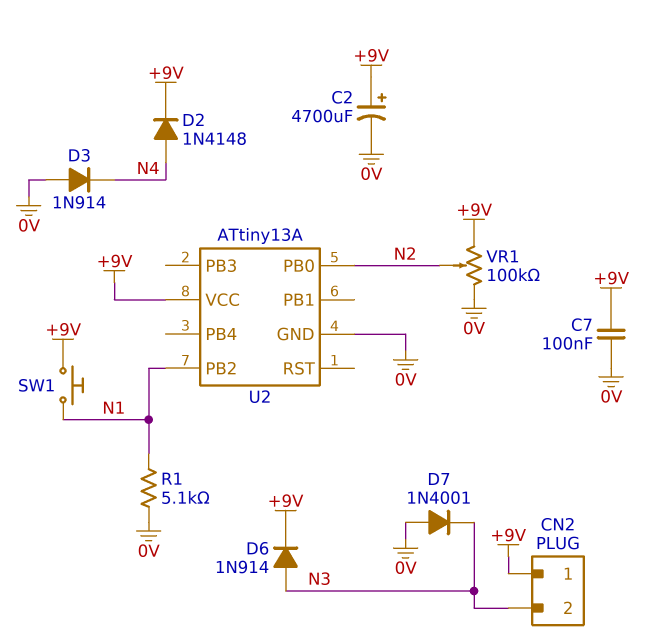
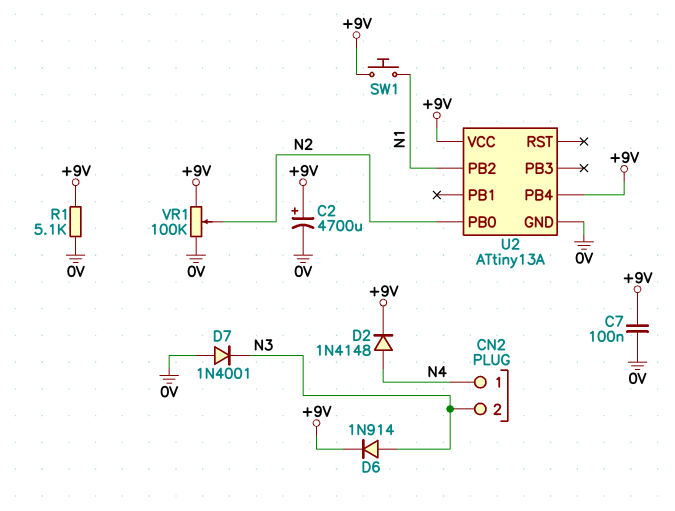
CN2 pin 1: +9V -> N4
D3: diode 1N914 (A 0V, K N4) -> none
R1: 5.1k (0V, N1) -> 5.1k (+9V, 0V)
U2 pin PB4: none -> +9V

